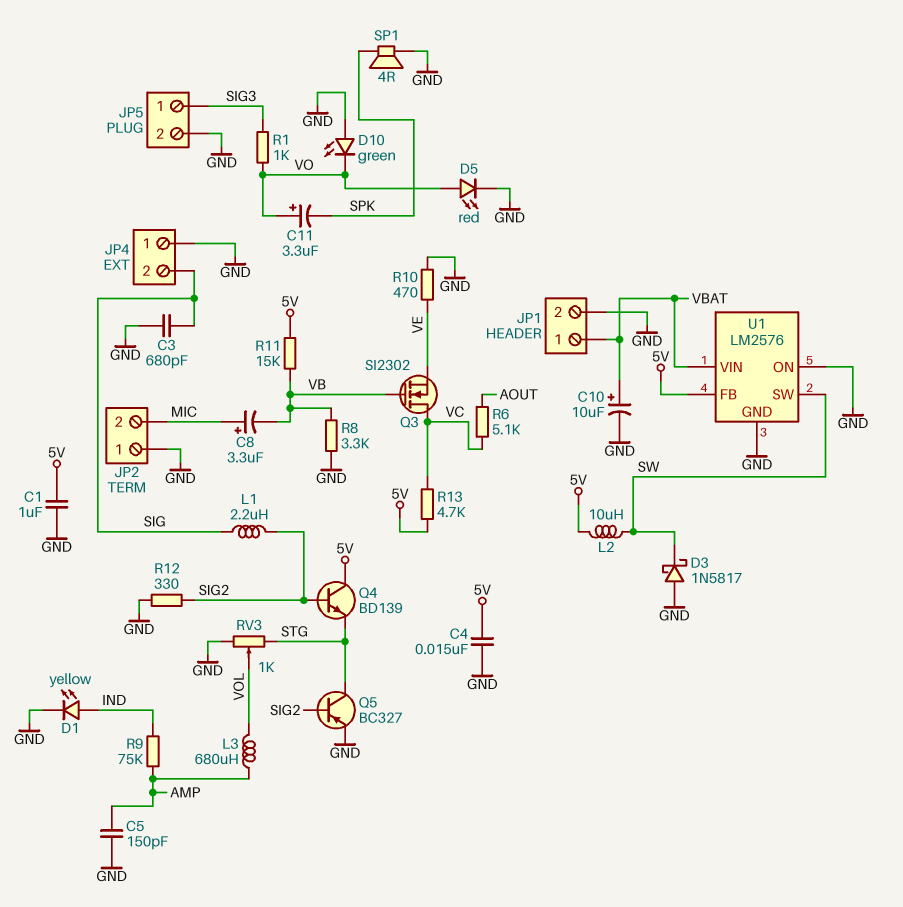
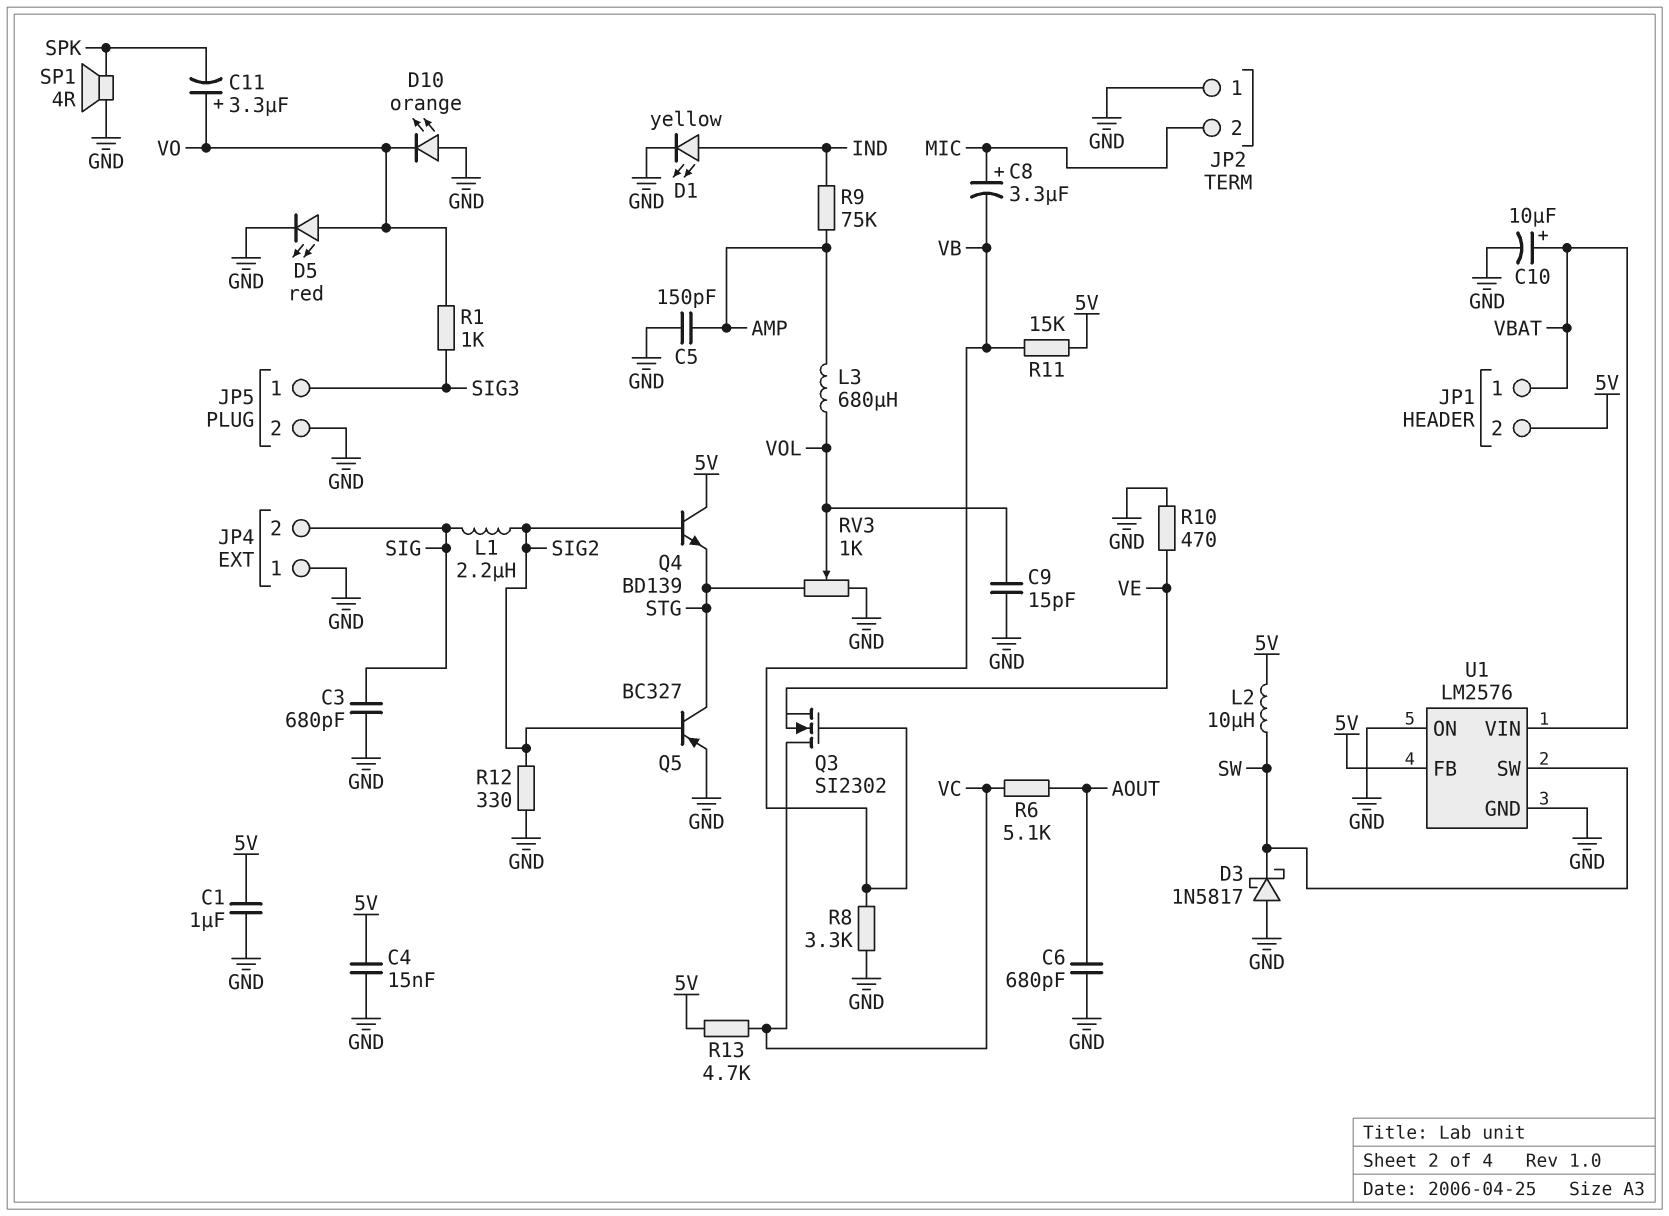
C6: none -> 680pF (AOUT, GND)
C9: none -> 15pF (GND, VOL)
D10: LED green (A GND, K VO) -> LED orange (A GND, K VO)
JP1 pin 2: GND -> 5V

